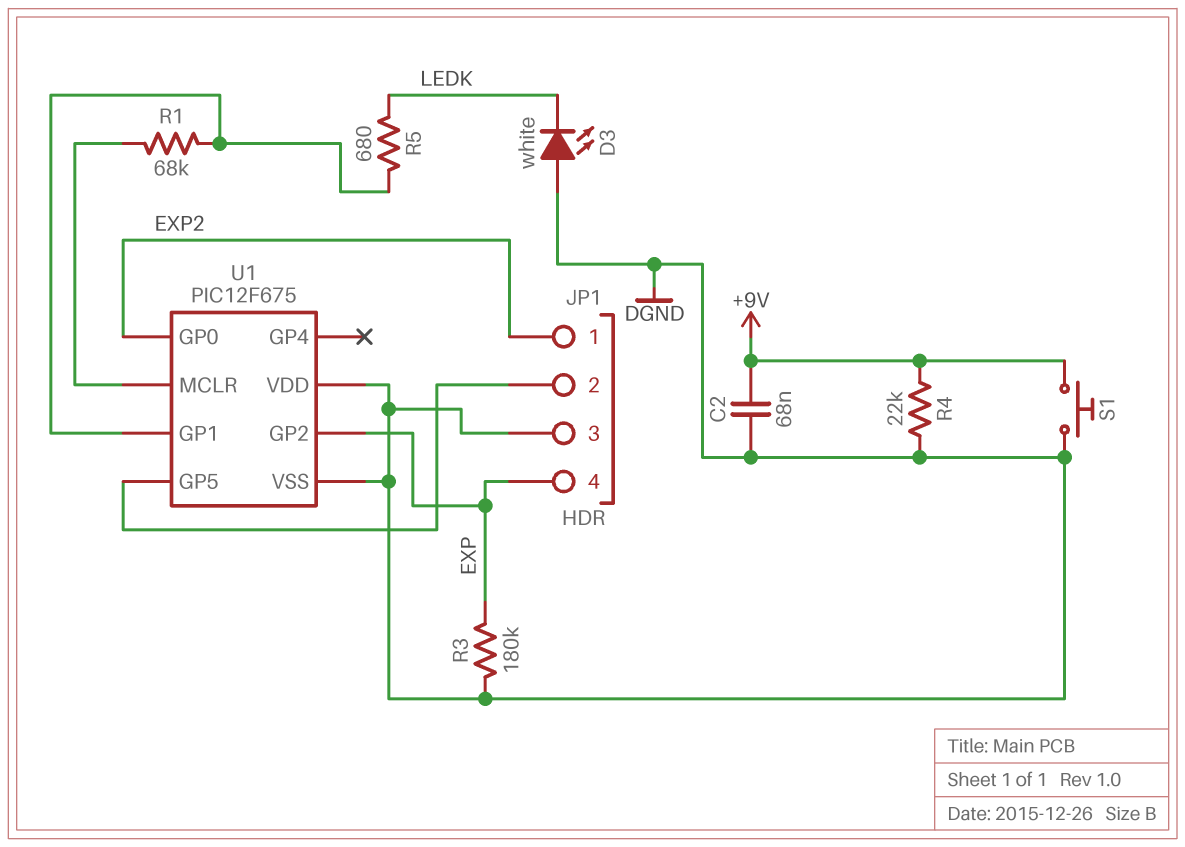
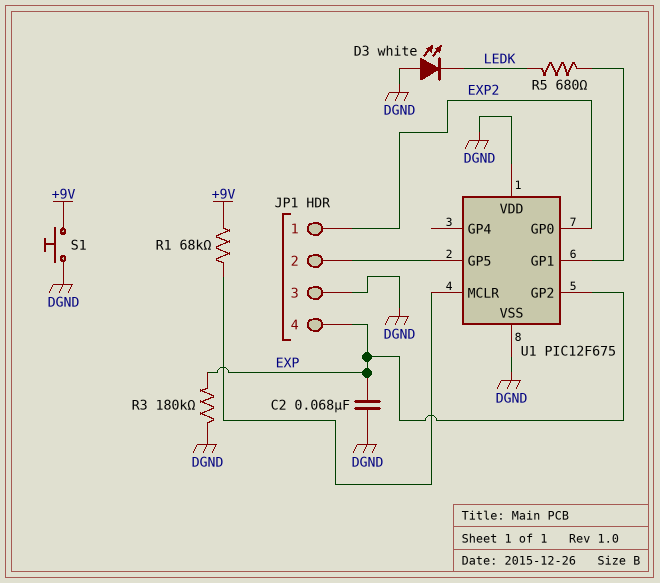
C2: 68nF (+9V, DGND) -> 68nF (DGND, EXP)
R1: 68k (U1/GP1, U1/MCLR) -> 68k (+9V, U1/MCLR)
R4: 22k (+9V, DGND) -> none

